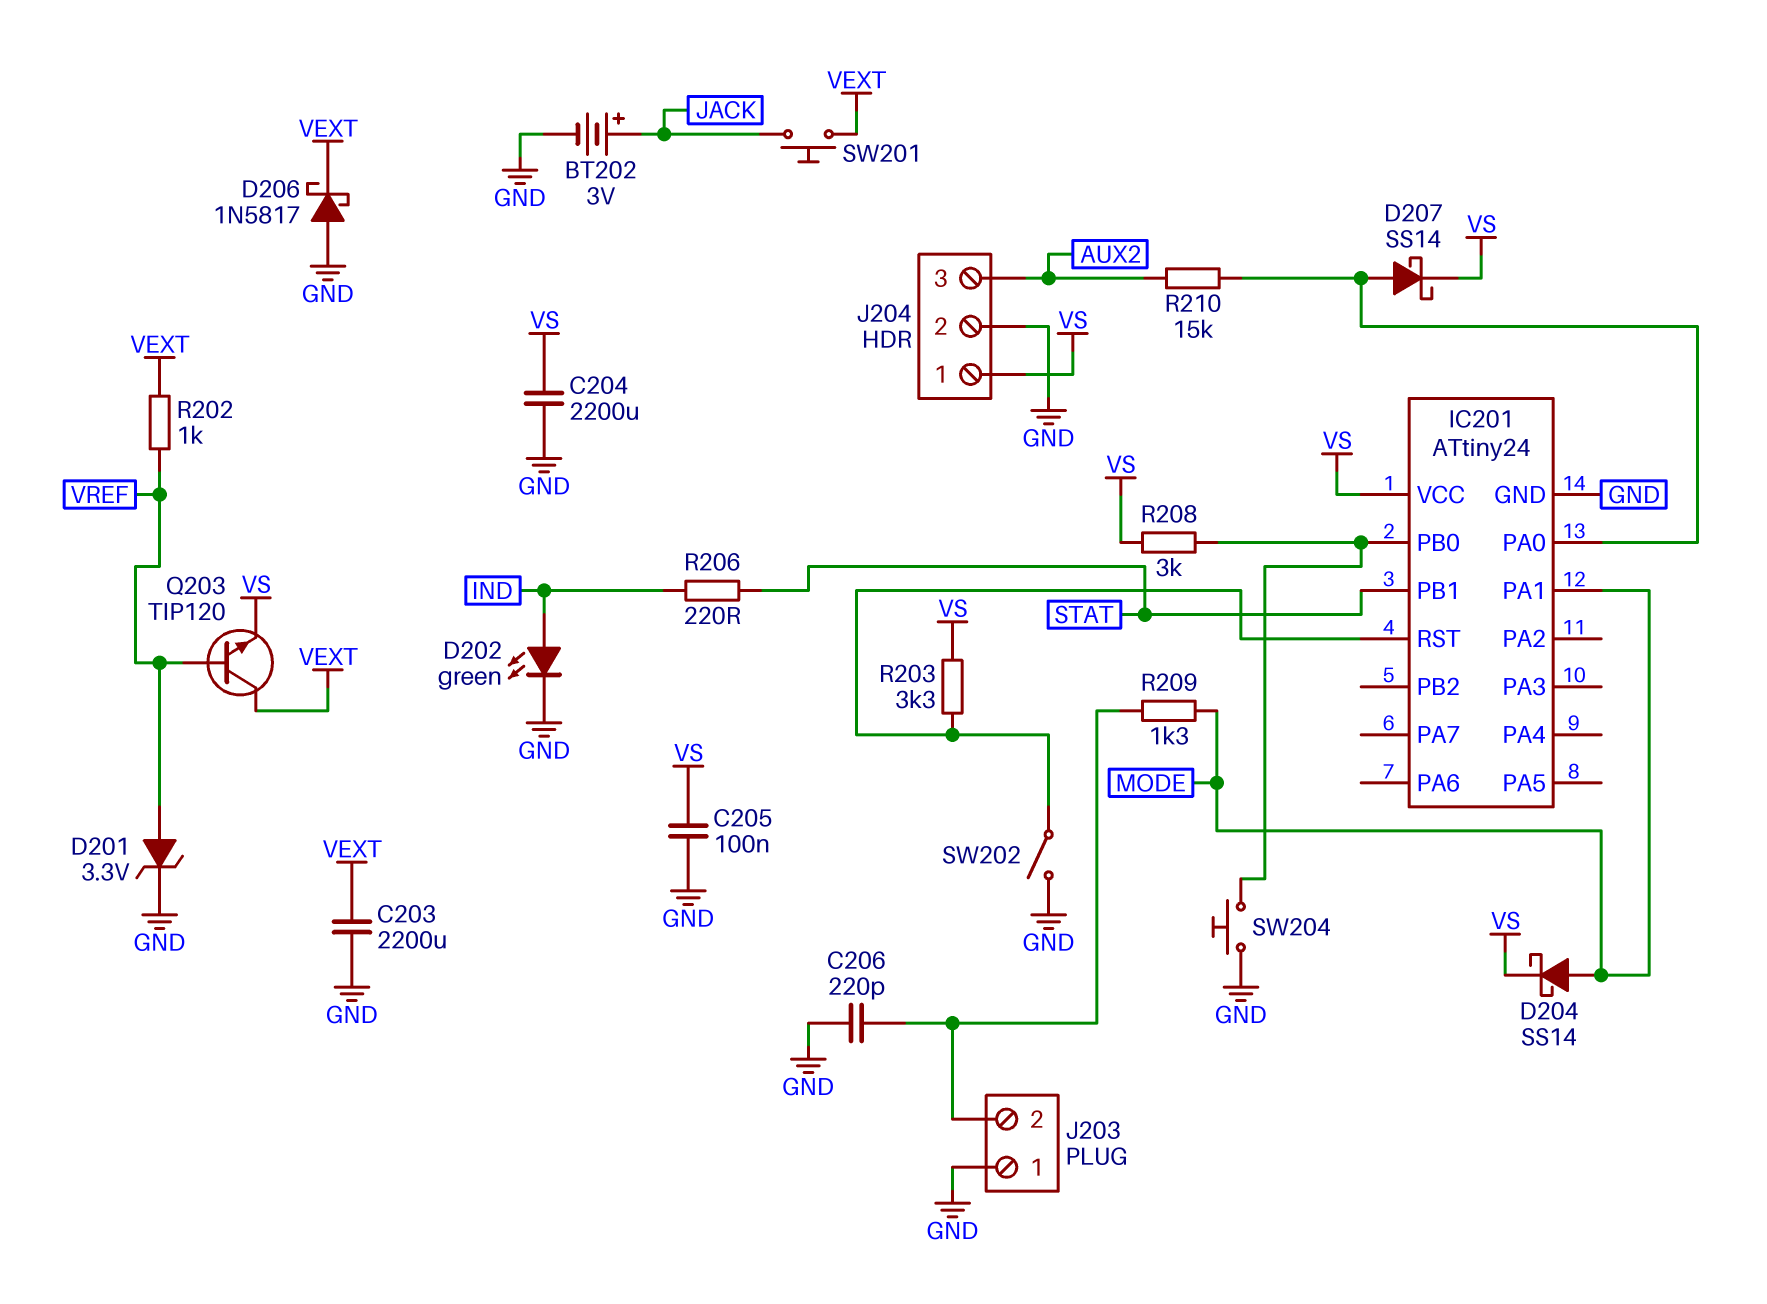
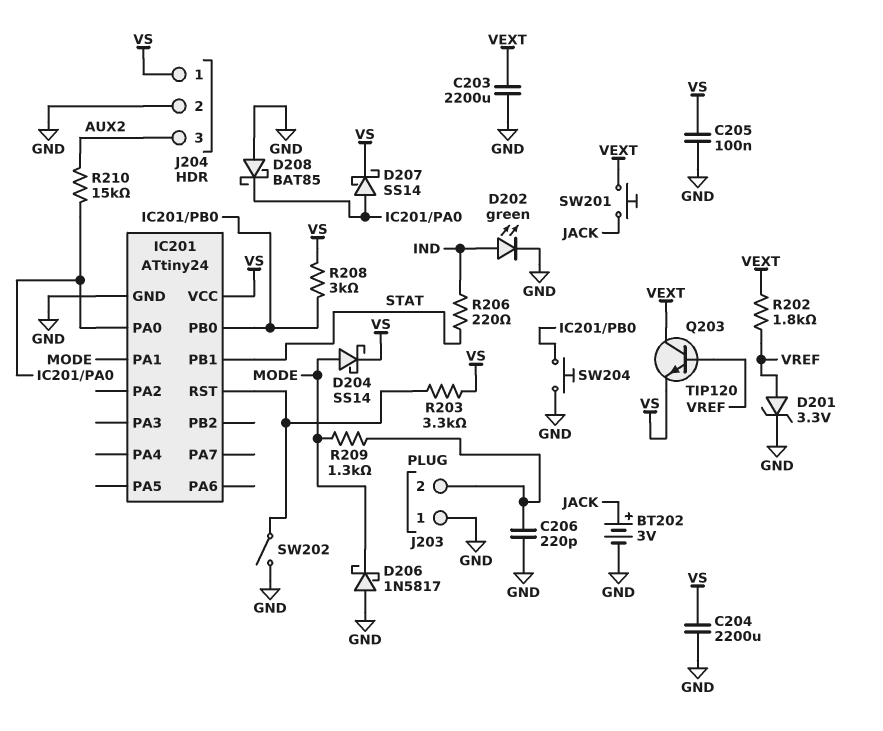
D206: schottky 1N5817 (A GND, K VEXT) -> schottky 1N5817 (A GND, K MODE)
D208: none -> schottky BAT85 (A GND, K IC201/PA0)
R202: 1k (VEXT, VREF) -> 1.8k (VEXT, VREF)

